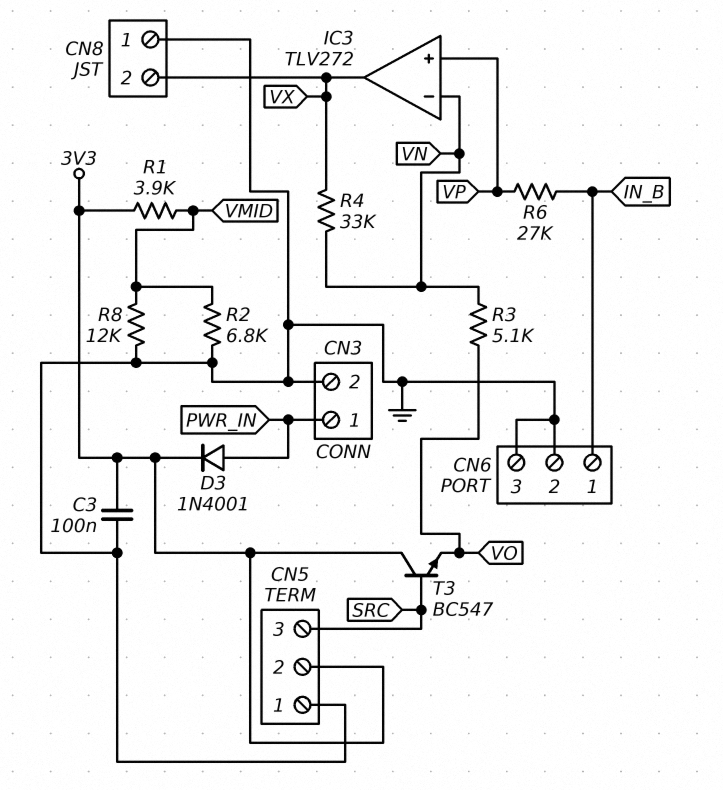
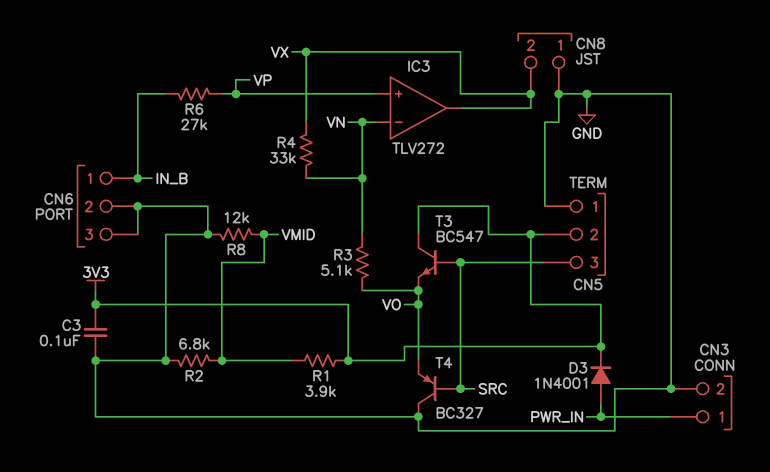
T4: none -> PNP BC327 (B SRC, C GND, E VO)

